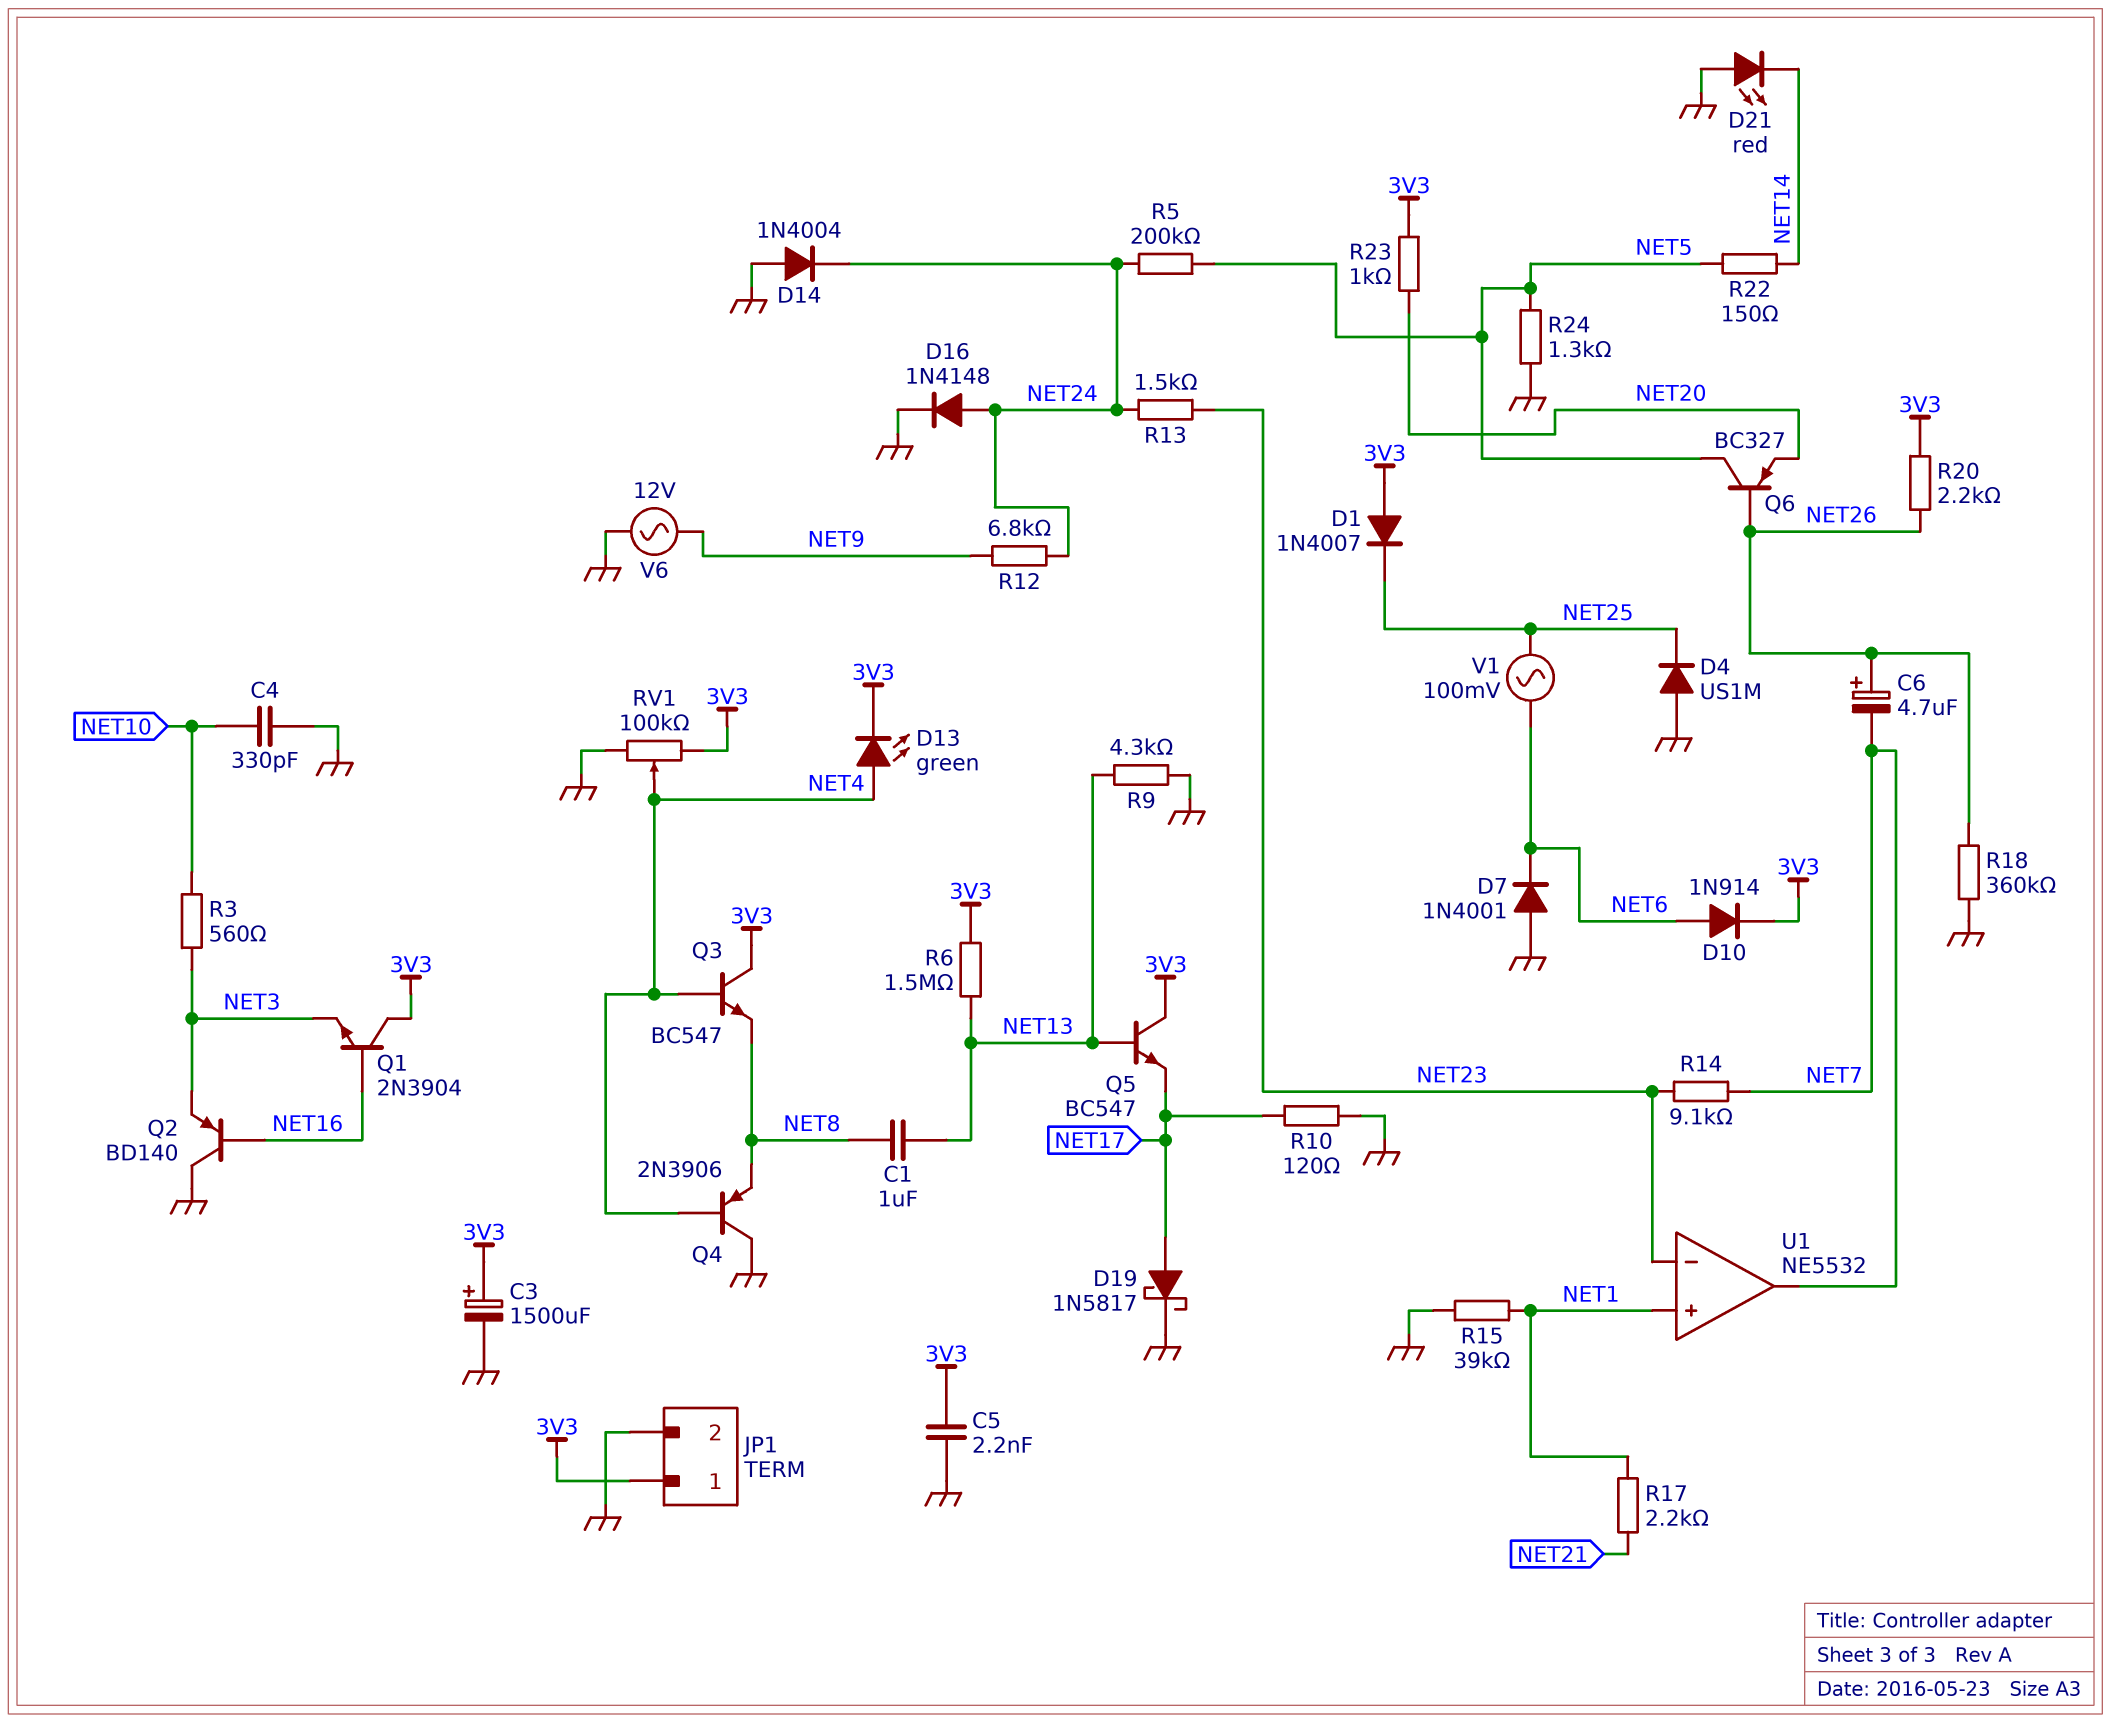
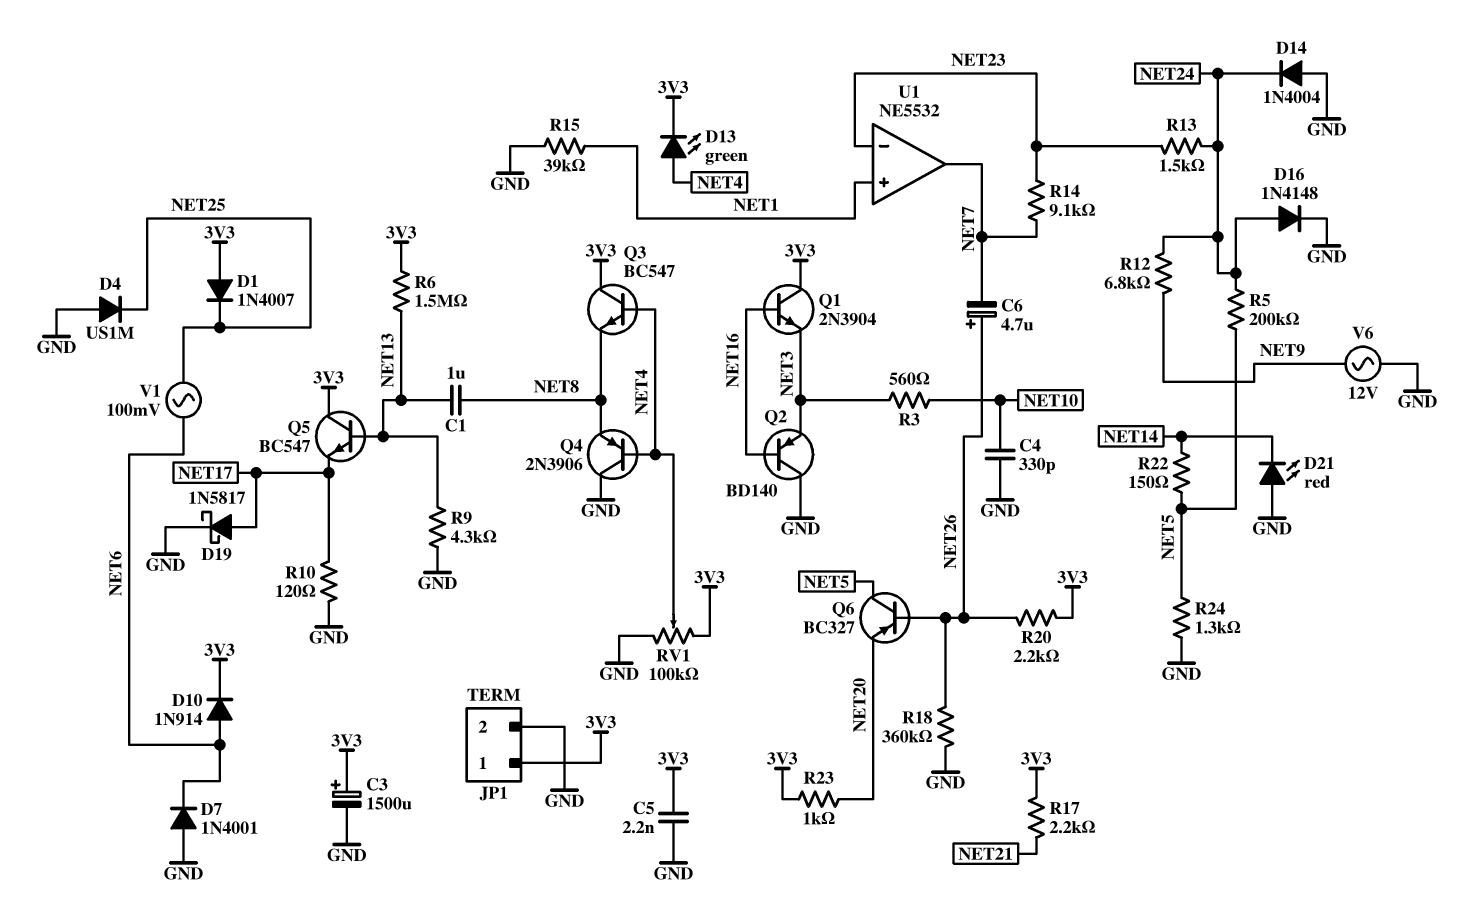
R17: 2.2k (NET1, NET21) -> 2.2k (3V3, NET21)

